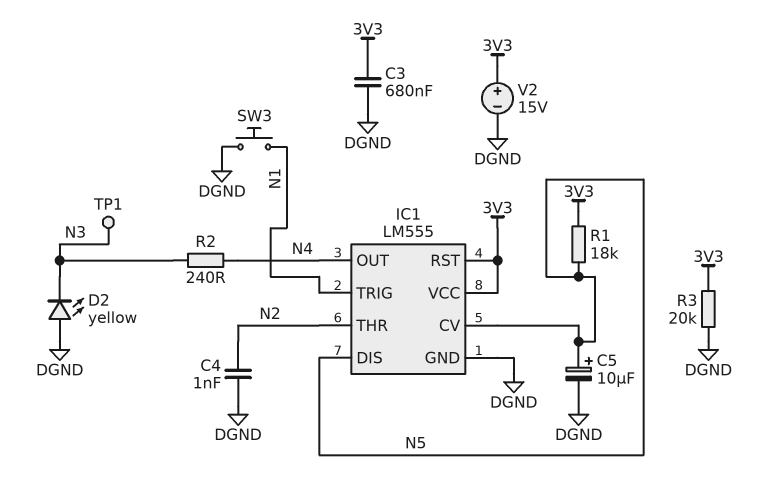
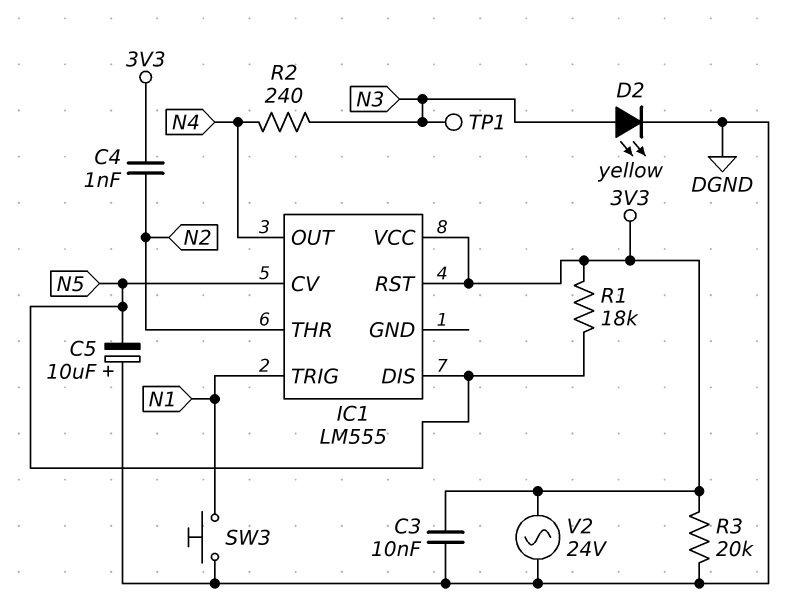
C3: 680nF (3V3, DGND) -> 10nF (3V3, DGND)
C4: 1nF (DGND, N2) -> 1nF (3V3, N2)
C5: 10uF (plus N5, minus DGND) -> 10uF (plus DGND, minus N5)
D2: LED yellow (A DGND, K N3) -> LED yellow (A N3, K DGND)
IC1 pin GND: DGND -> none
V2: 15V (plus 3V3, minus DGND) -> AC 24V (3V3, DGND)

